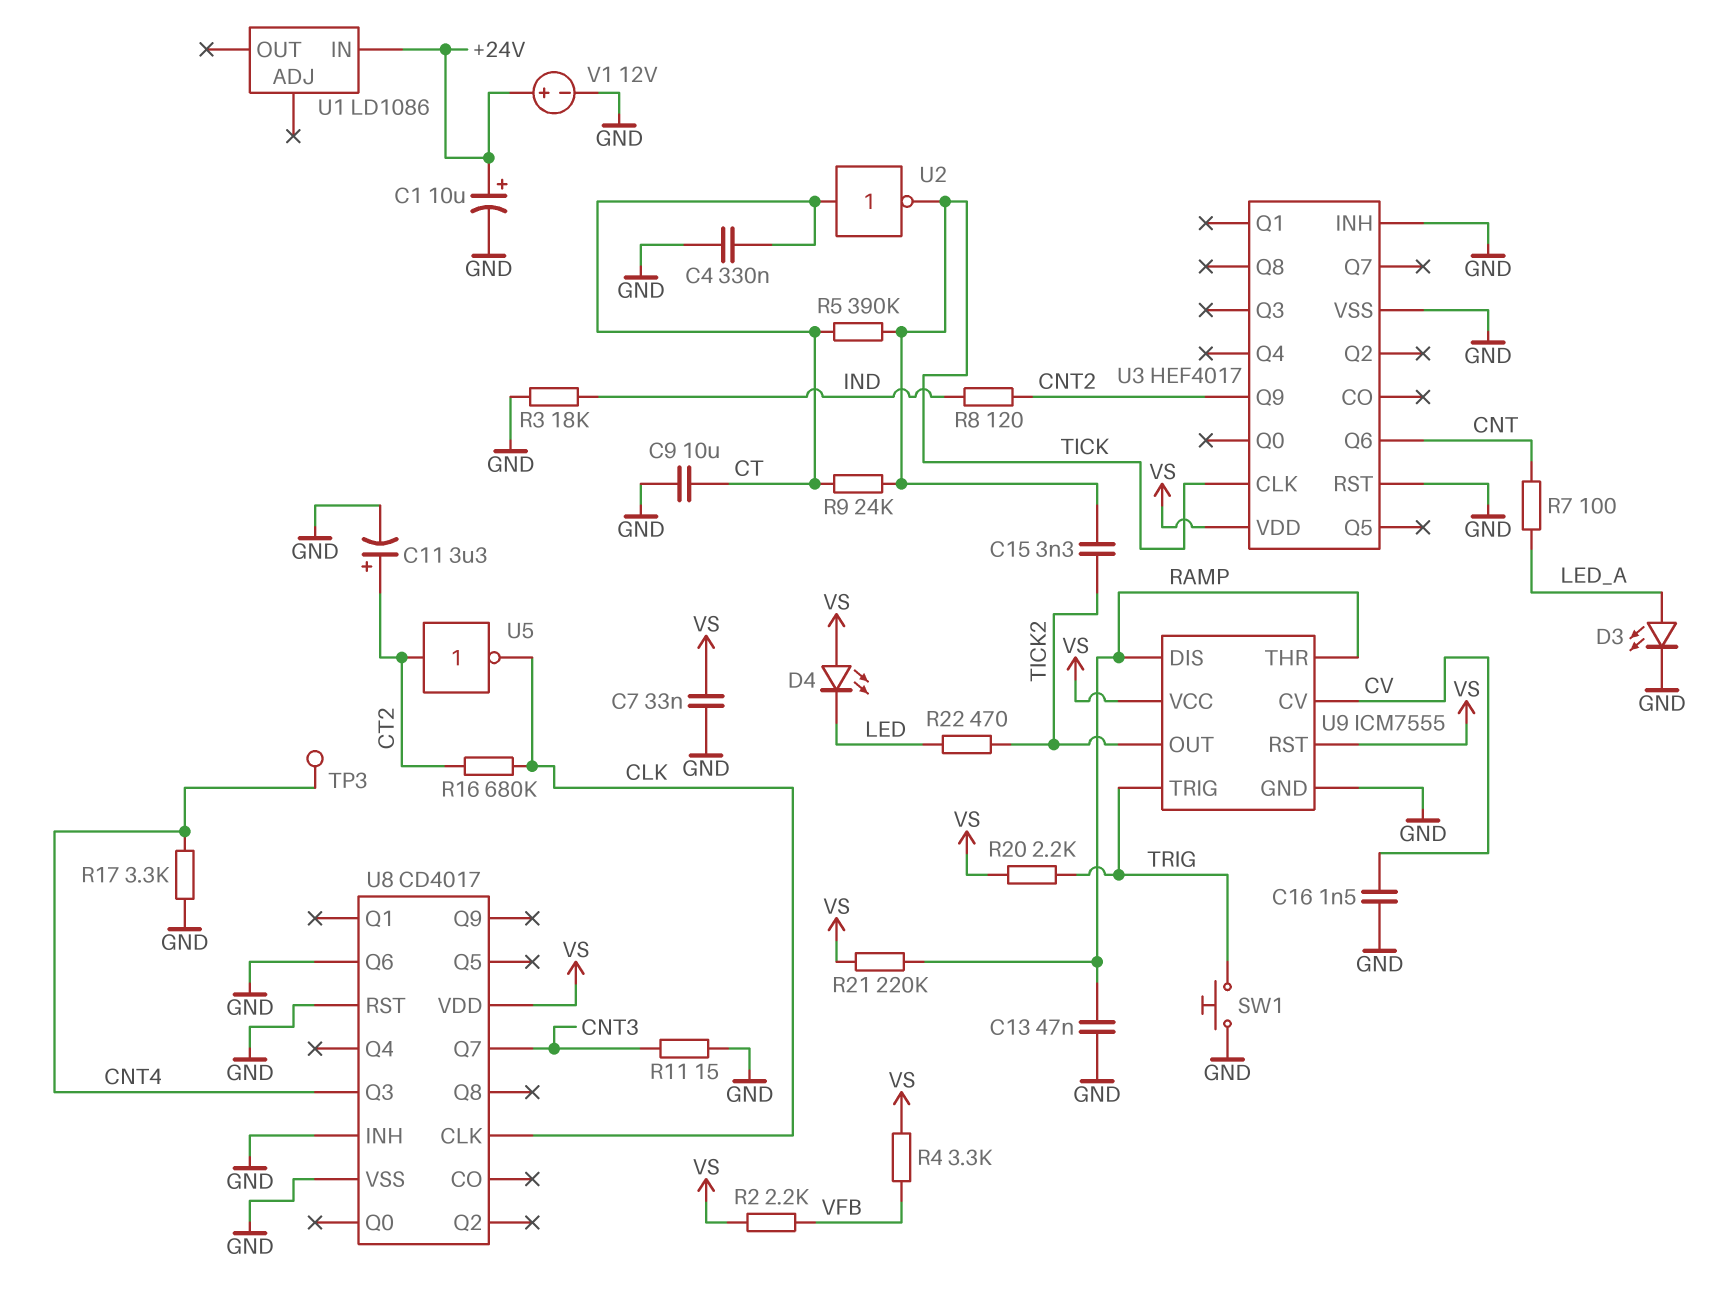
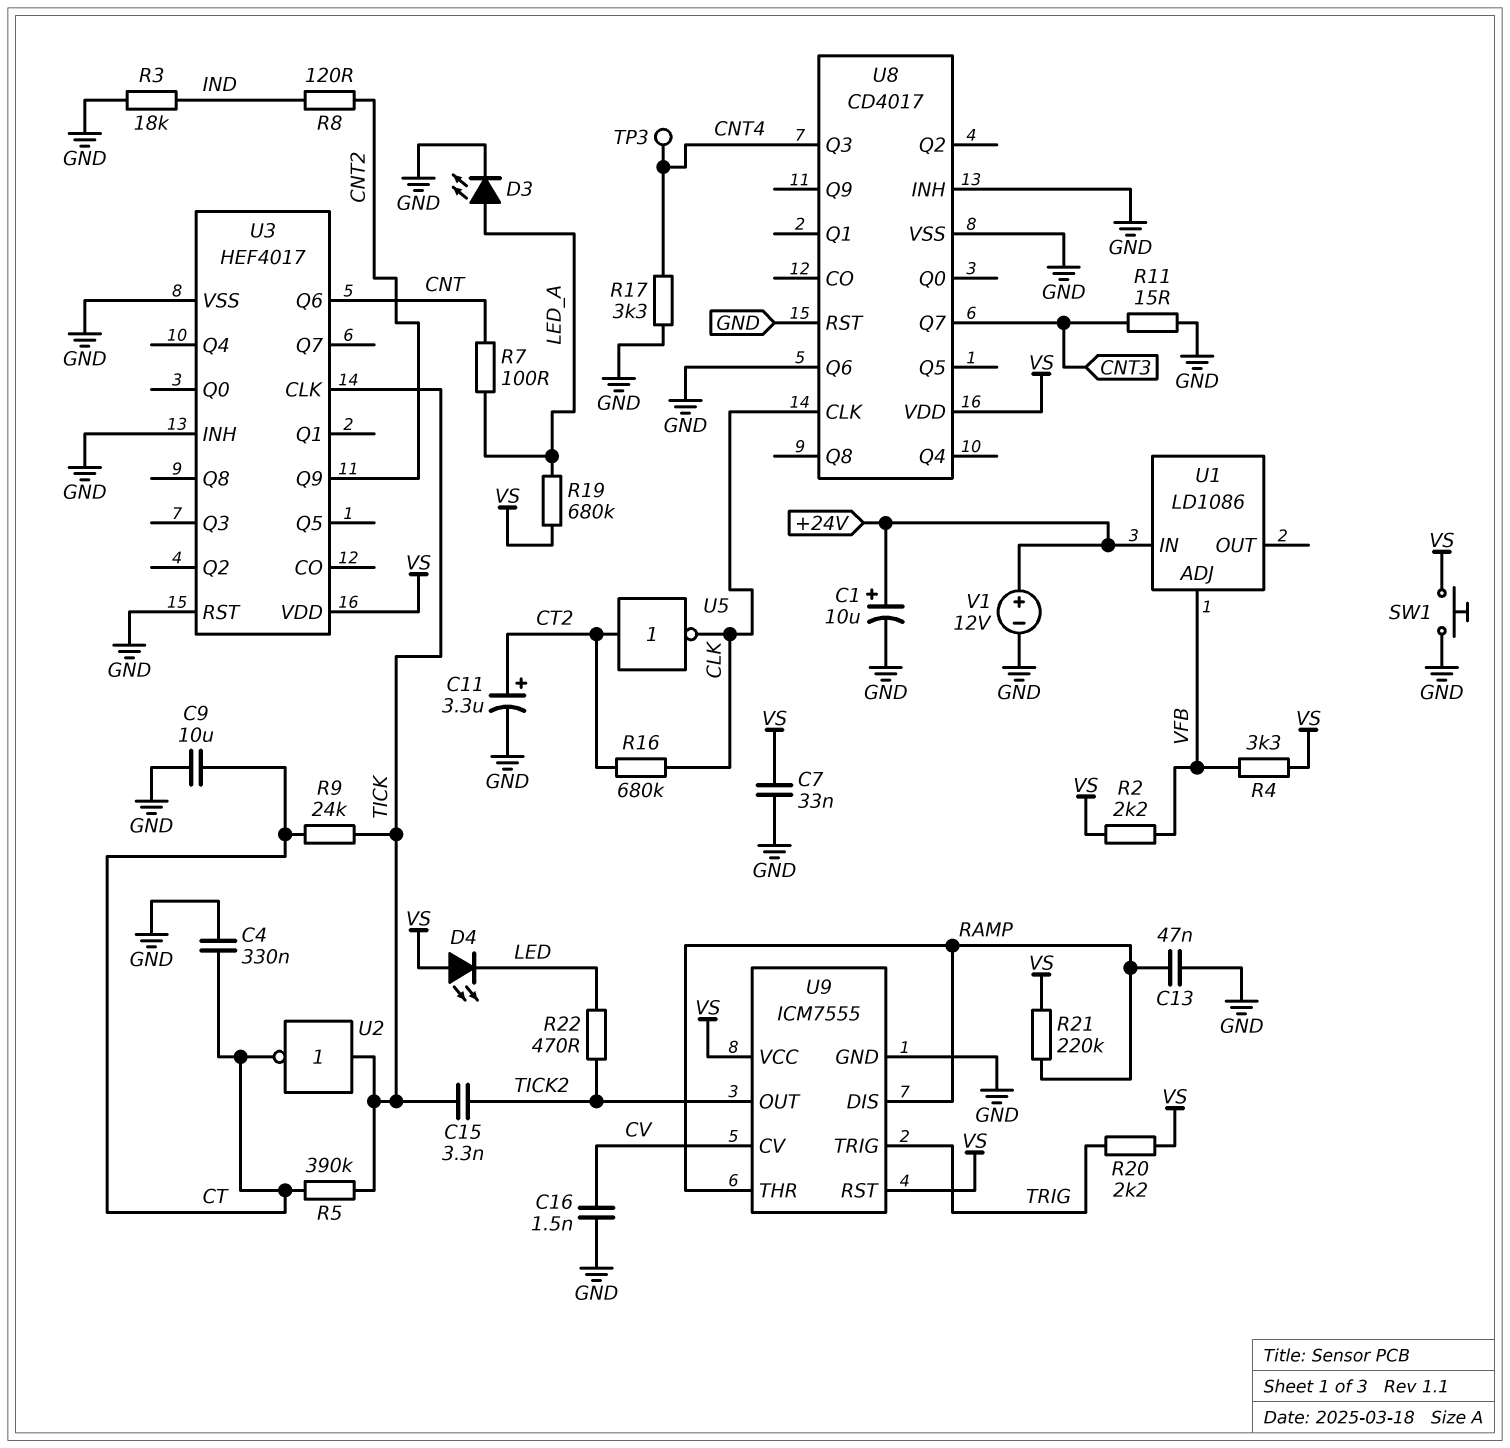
R19: none -> 680k (LED_A, VS)
SW1: button (GND, TRIG) -> button (GND, VS)
U1 pin ADJ: none -> VFB
U2: NOT (in CT, out TICK) -> NOT (in TICK, out CT)

